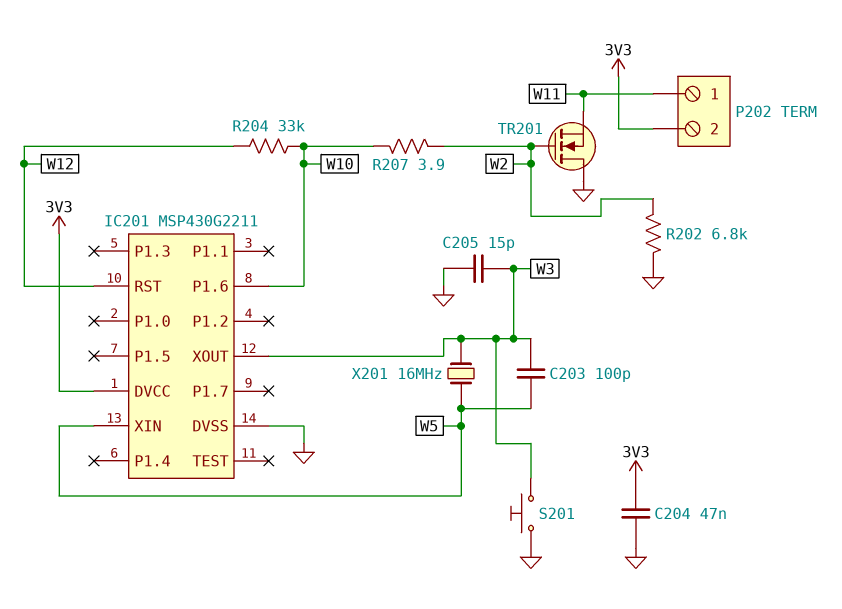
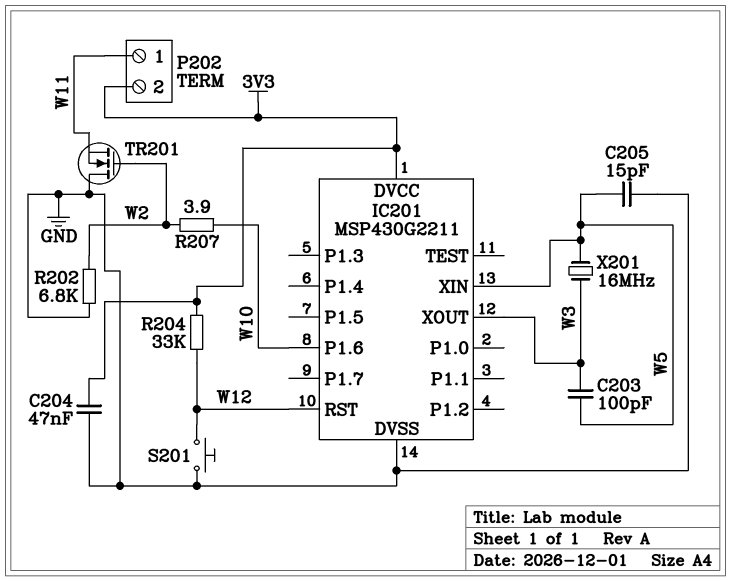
C205: 15pF (GND, W3) -> 15pF (GND, W5)
R204: 33k (W10, W12) -> 33k (3V3, W12)
S201: button (GND, W3) -> button (GND, W12)

